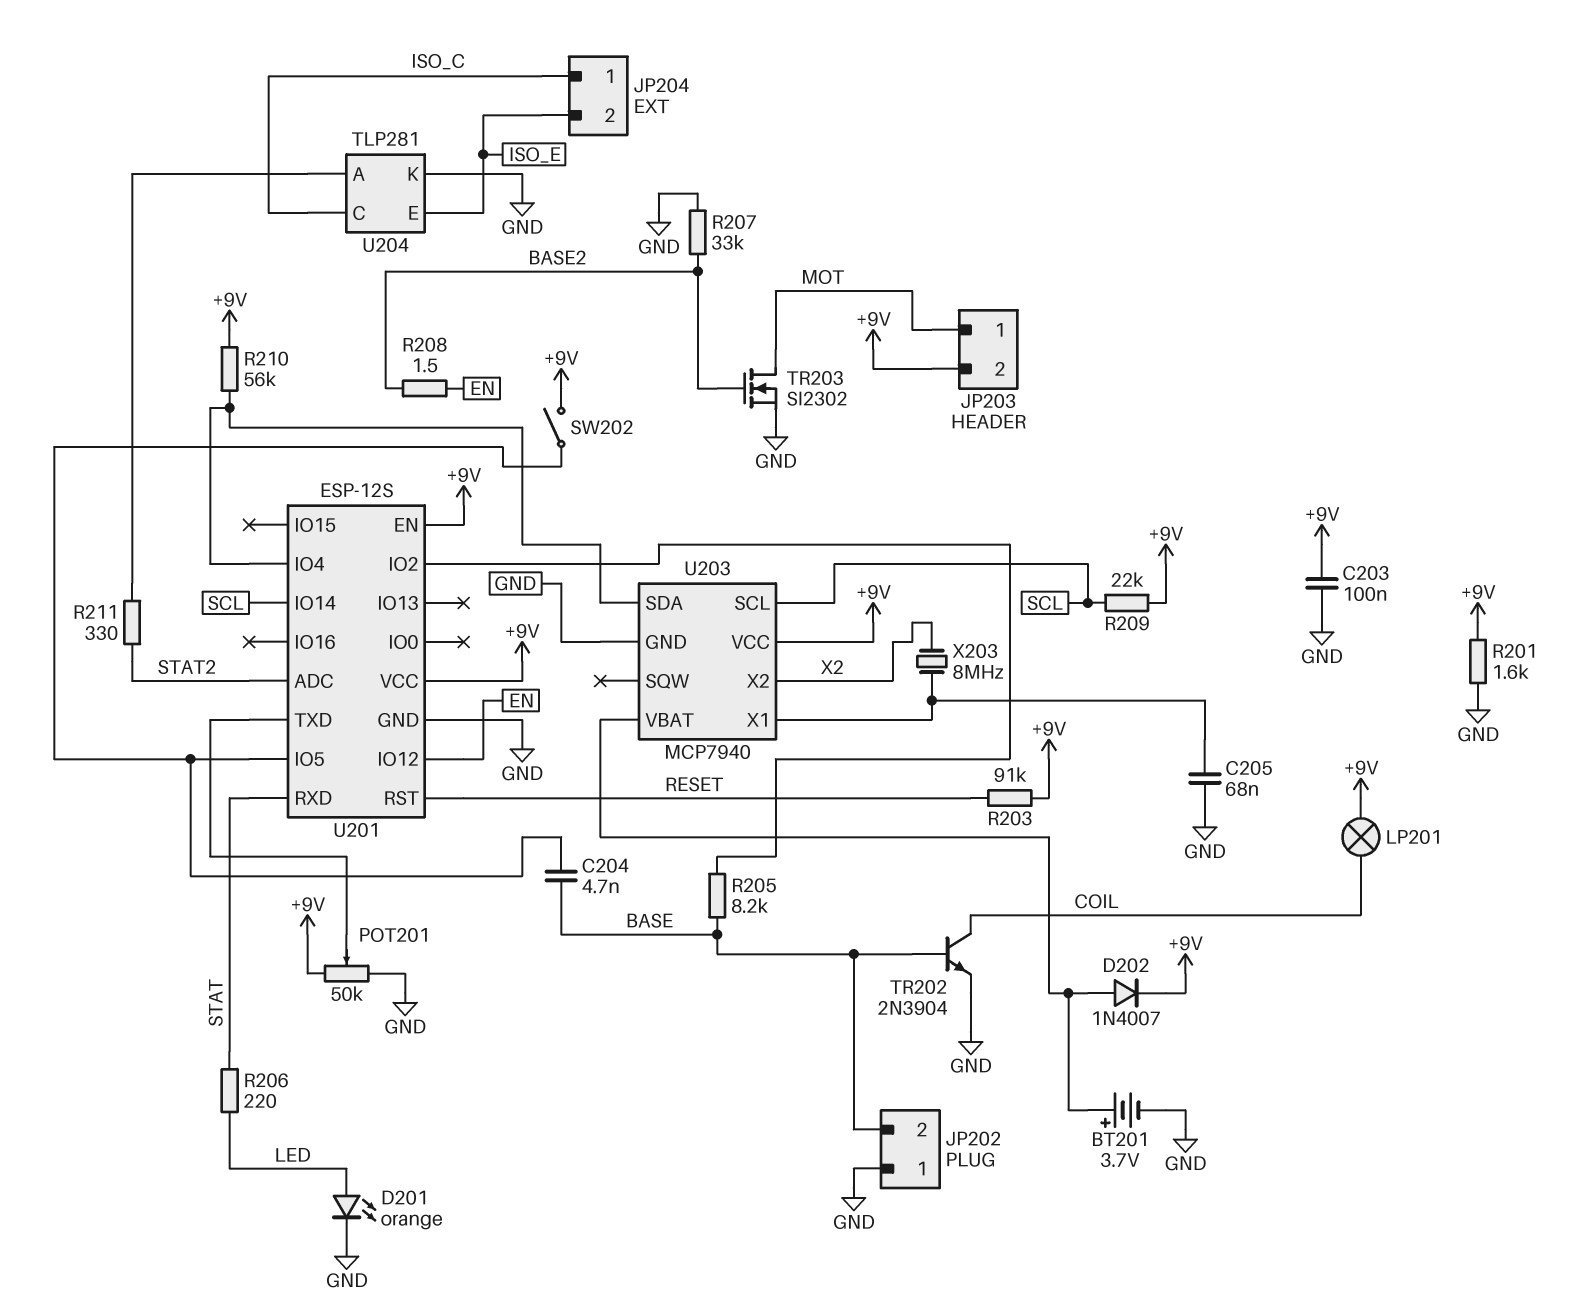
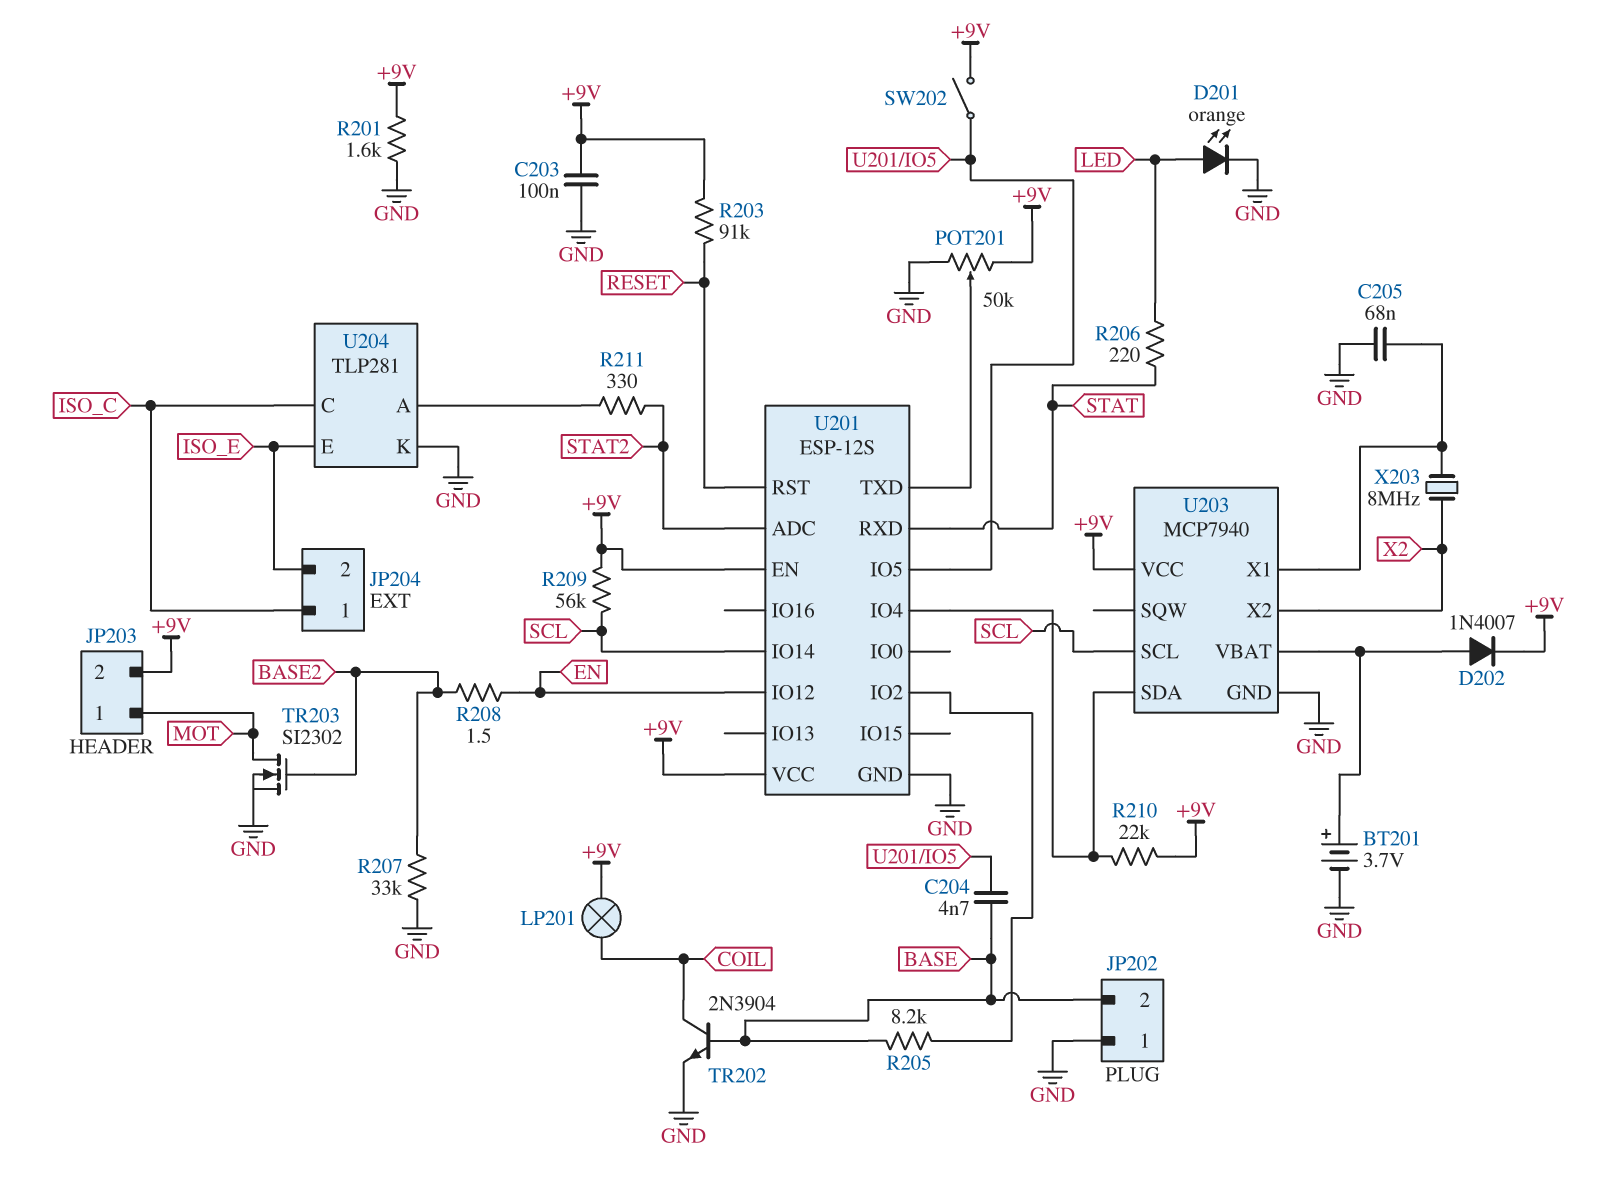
R209: 22k (+9V, SCL) -> 56k (+9V, SCL)
R210: 56k (+9V, U201/IO4) -> 22k (+9V, U201/IO4)

